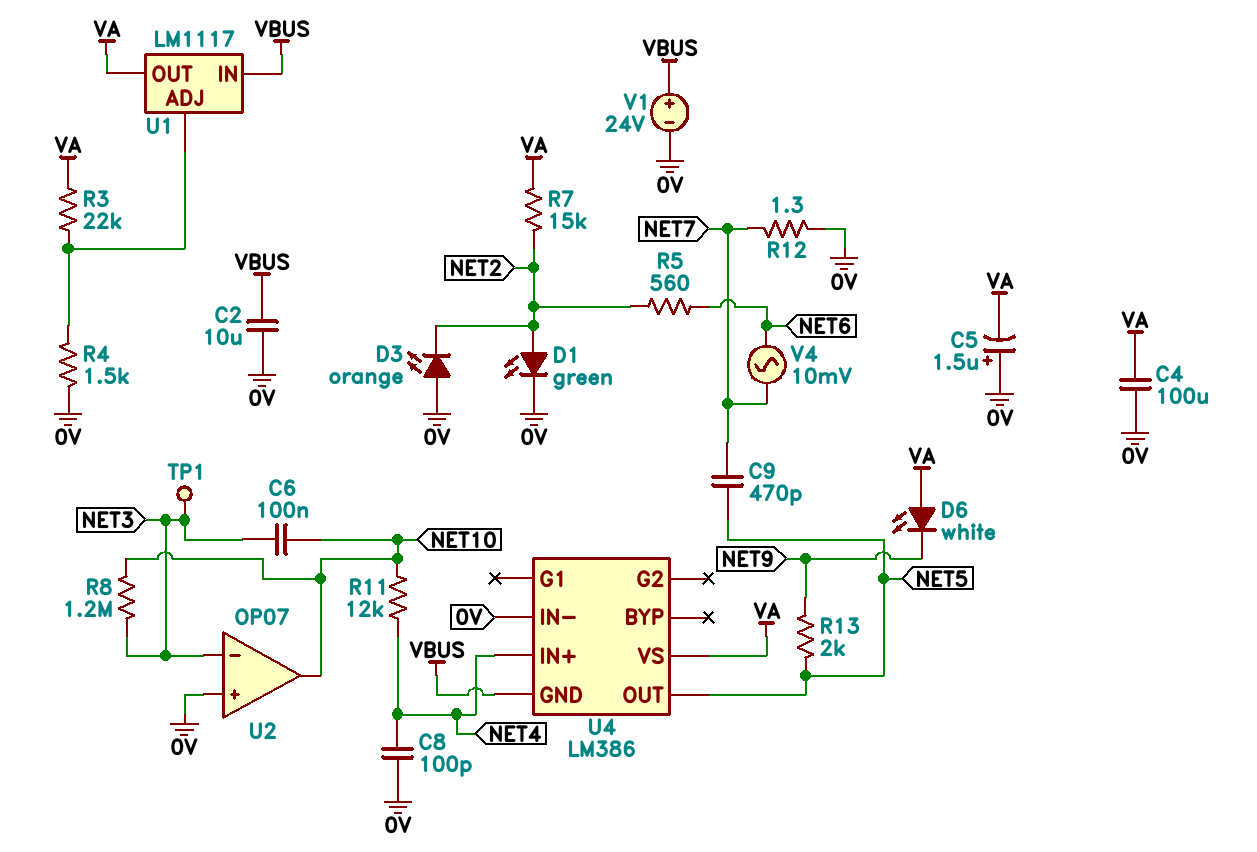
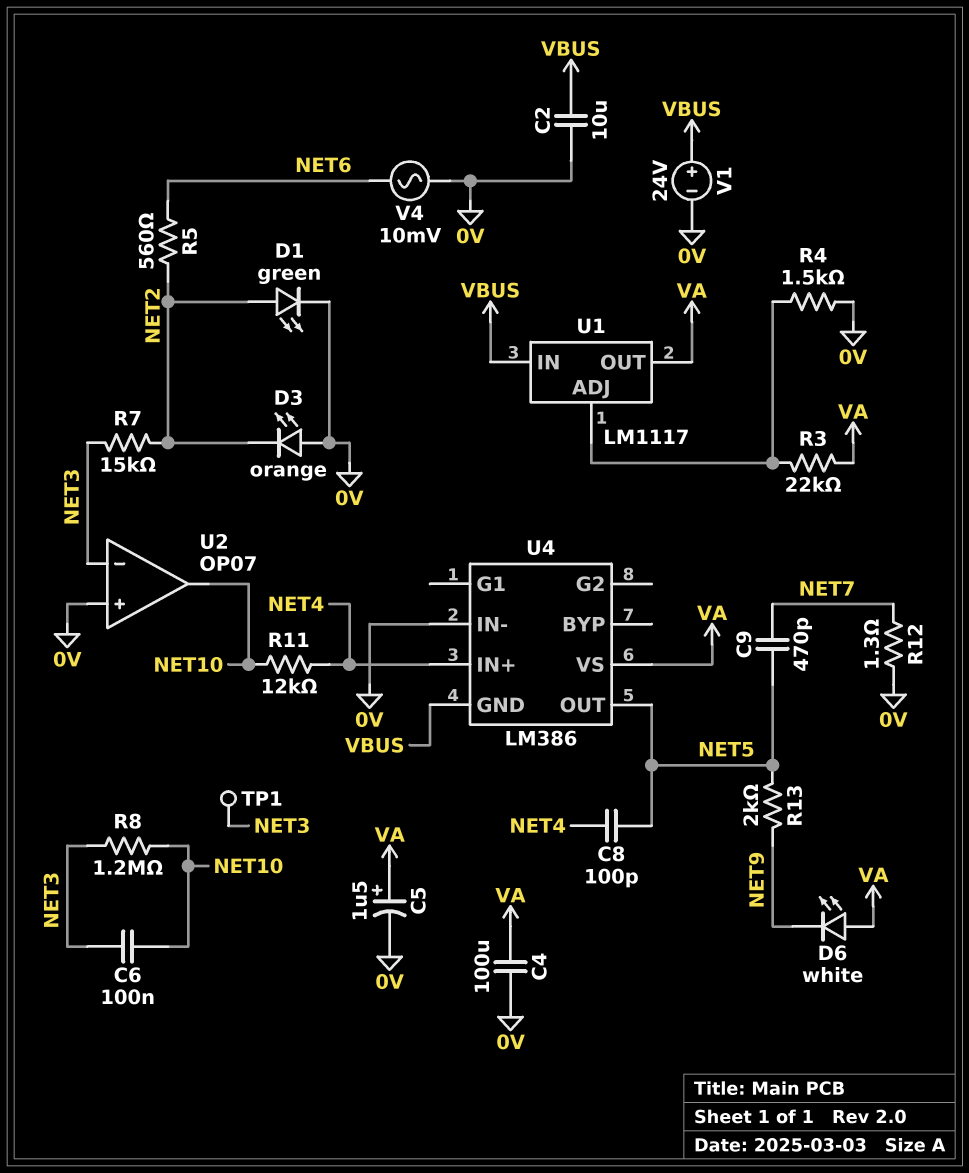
C5: 1.5uF (plus 0V, minus VA) -> 1.5uF (plus VA, minus 0V)
C8: 100pF (0V, NET4) -> 100pF (NET4, NET5)
R7: 15k (NET2, VA) -> 15k (NET2, NET3)
V4: AC 10mV (NET6, NET7) -> AC 10mV (0V, NET6)

